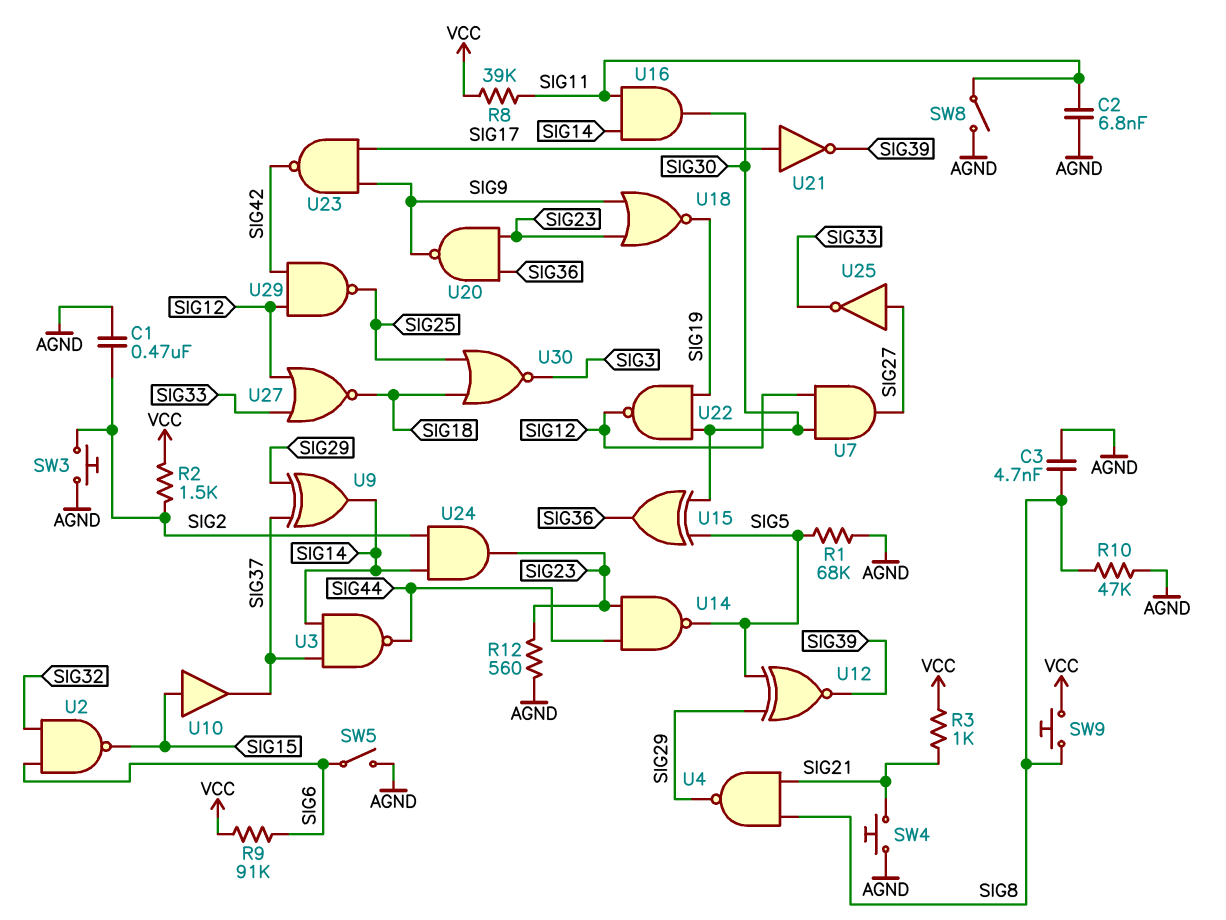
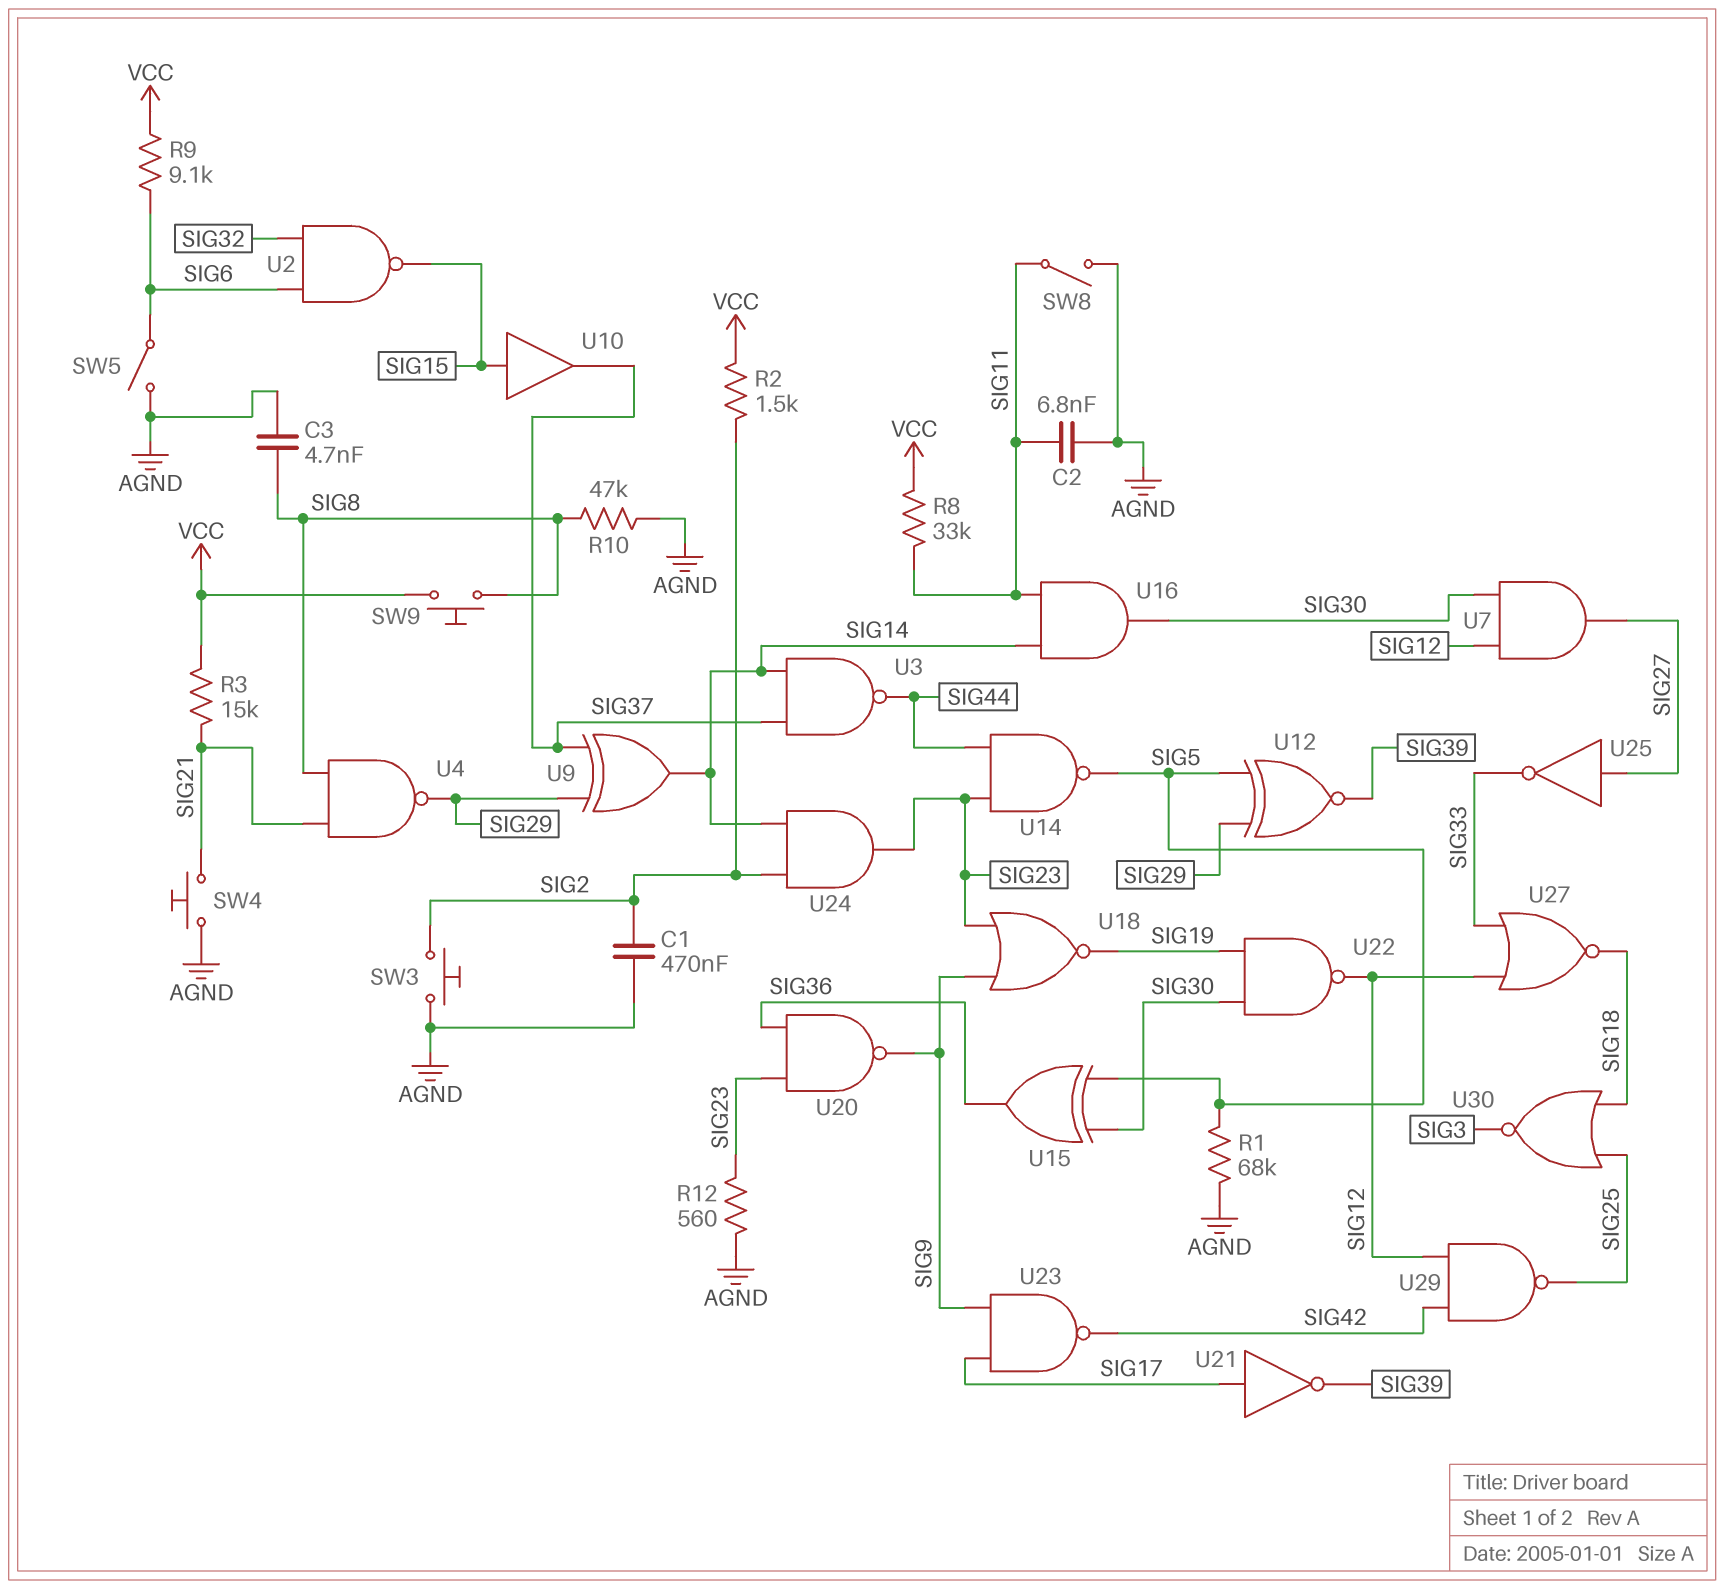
R3: 1k (SIG21, VCC) -> 15k (SIG21, VCC)
R8: 39k (SIG11, VCC) -> 33k (SIG11, VCC)
R9: 91k (SIG6, VCC) -> 9.1k (SIG6, VCC)

